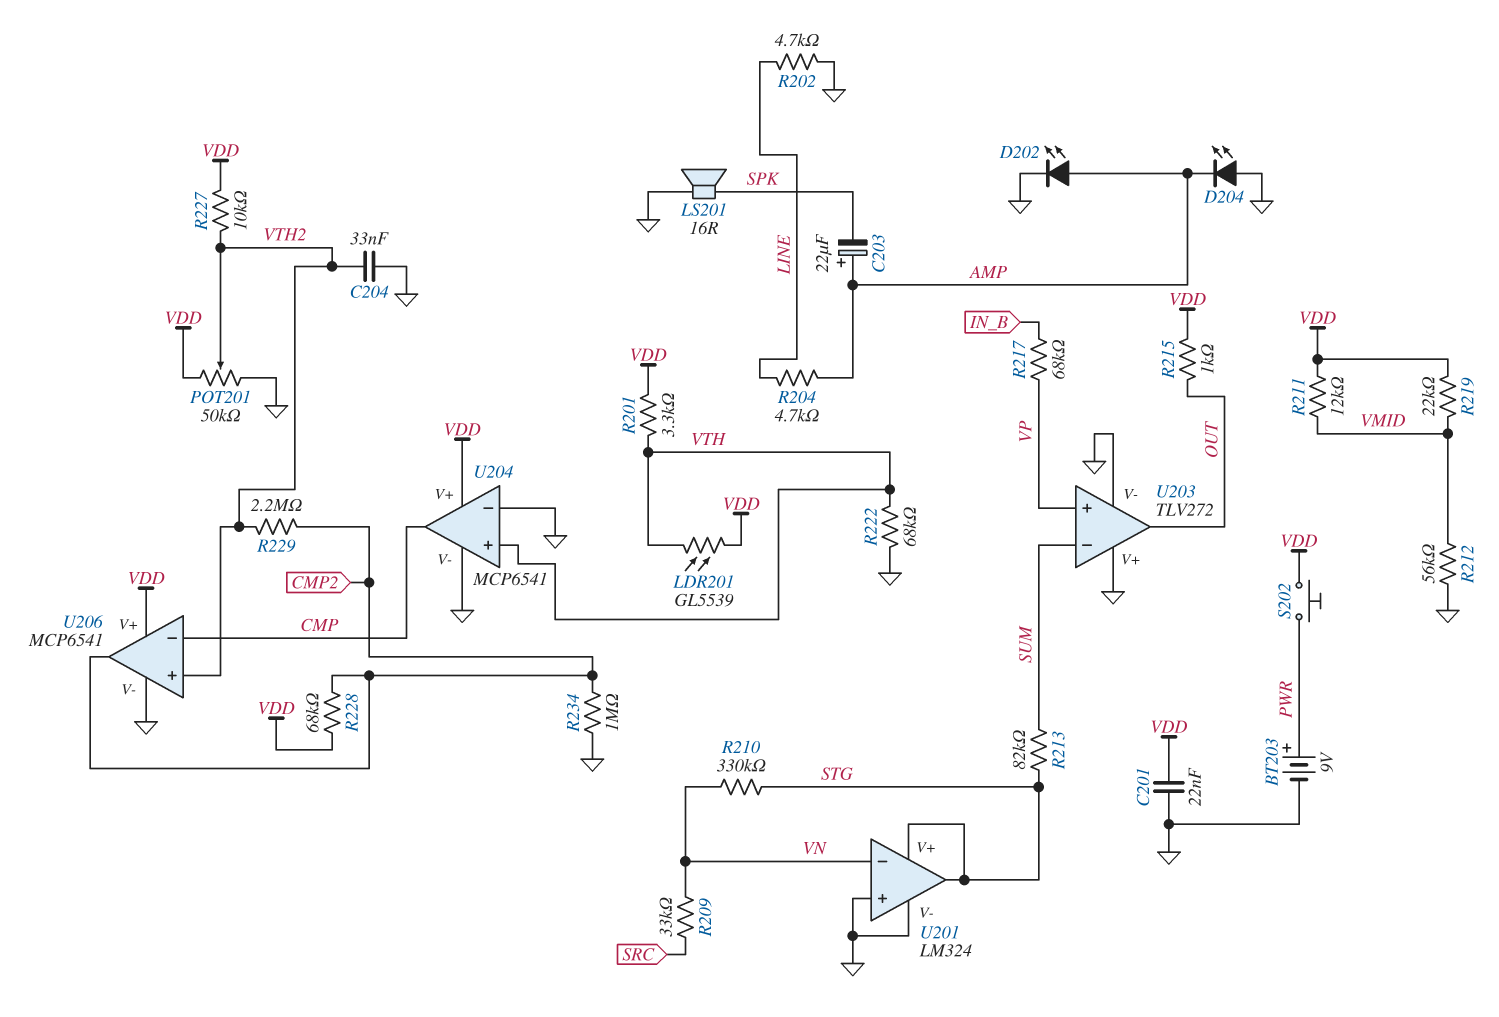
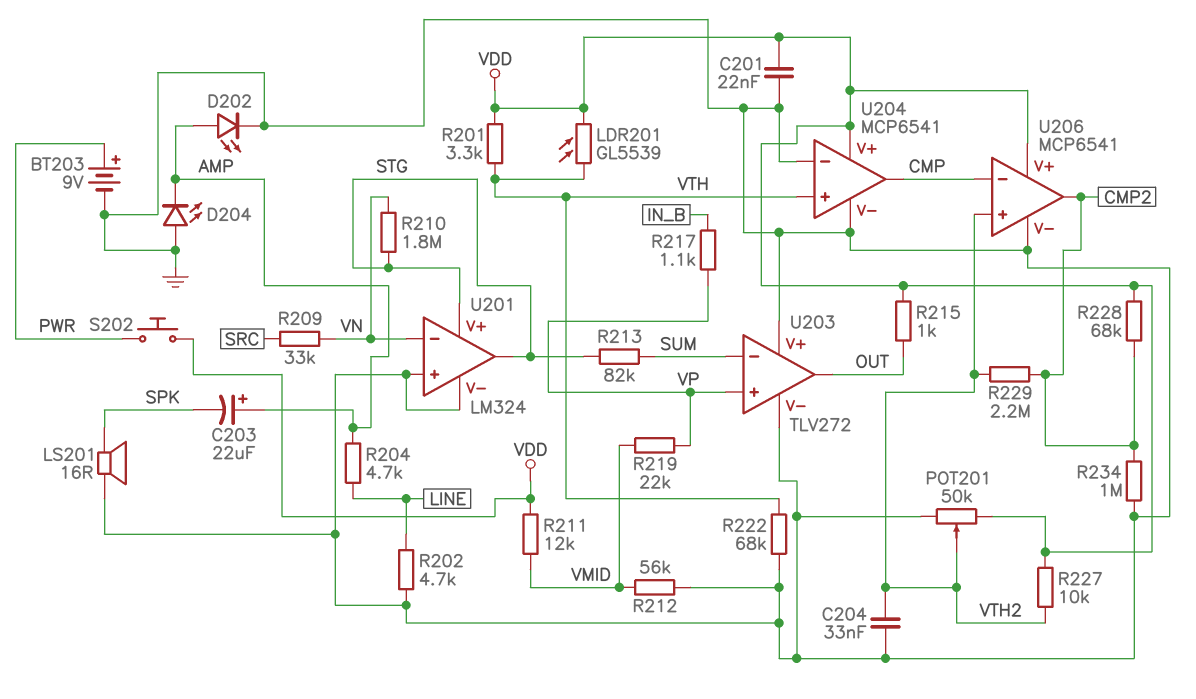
R210: 330k (STG, VN) -> 1.8M (STG, VN)
R217: 68k (IN_B, VP) -> 1.1k (IN_B, VP)
R219: 22k (VDD, VMID) -> 22k (VMID, VP)

